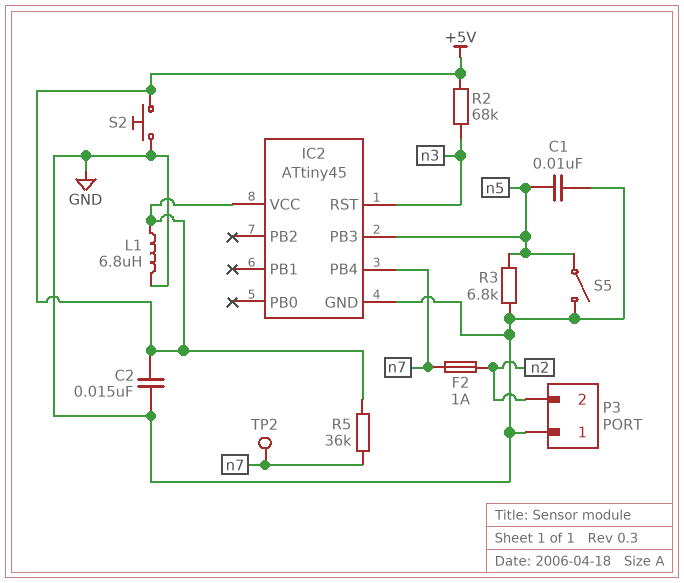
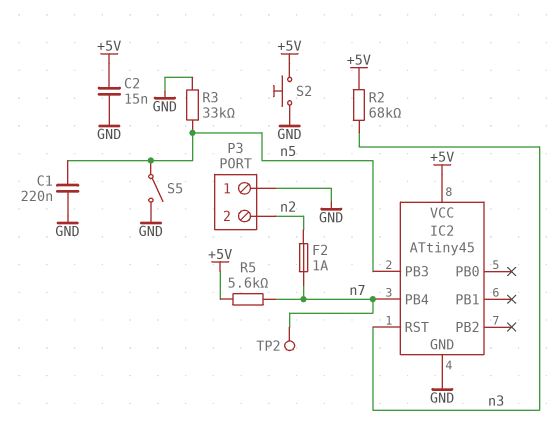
C1: 10nF (GND, n5) -> 220nF (GND, n5)
L1: 6.8uH (+5V, GND) -> none
R3: 6.8k (GND, n5) -> 33k (GND, n5)
R5: 36k (+5V, n7) -> 5.6k (+5V, n7)

